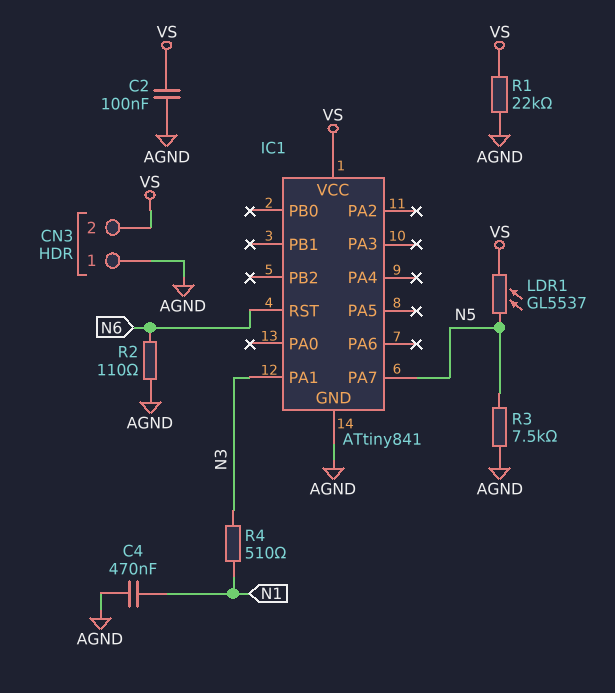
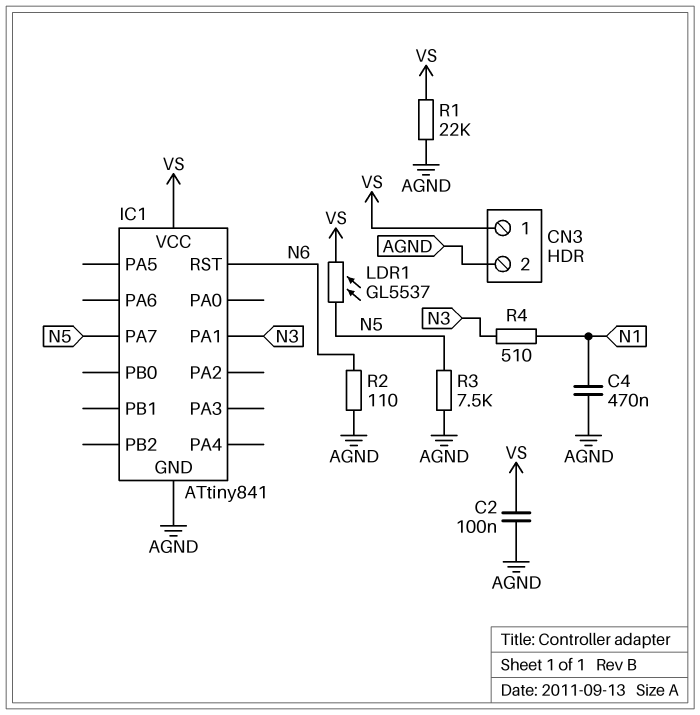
CN3 pin 1: AGND -> VS
CN3 pin 2: VS -> AGND

